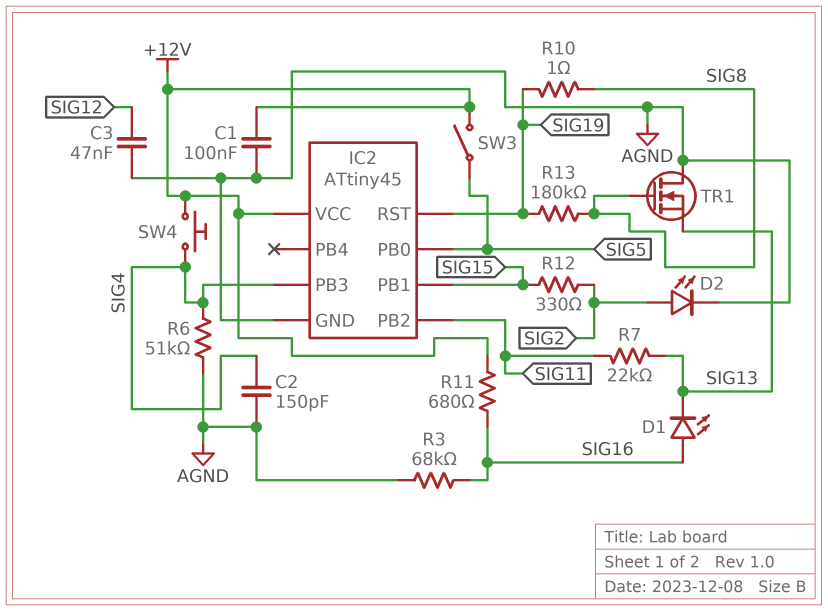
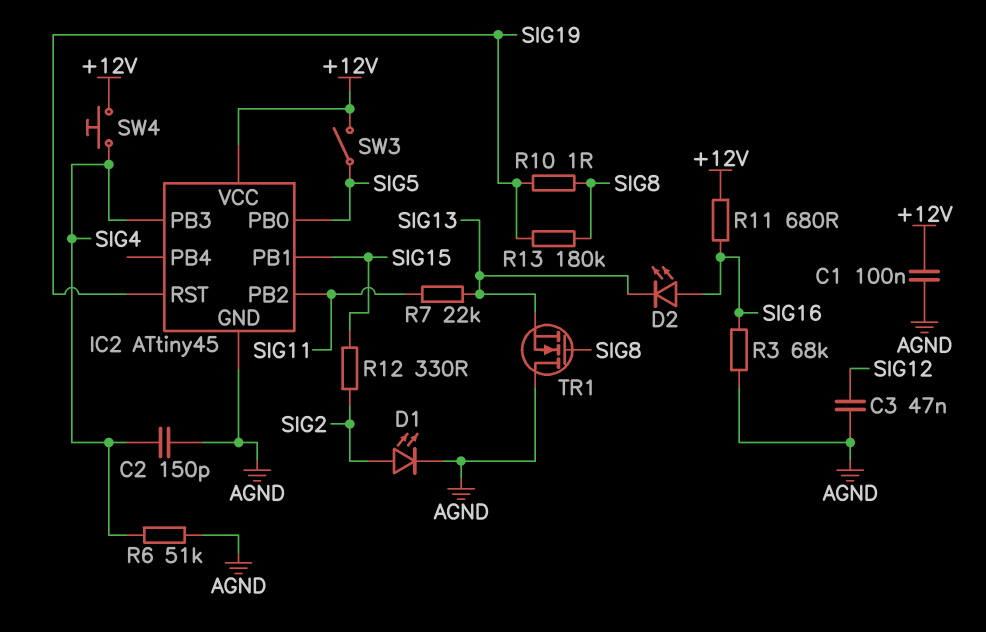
D1: LED (A SIG16, K SIG13) -> LED (A SIG2, K AGND)
D2: LED (A SIG2, K AGND) -> LED (A SIG16, K SIG13)

